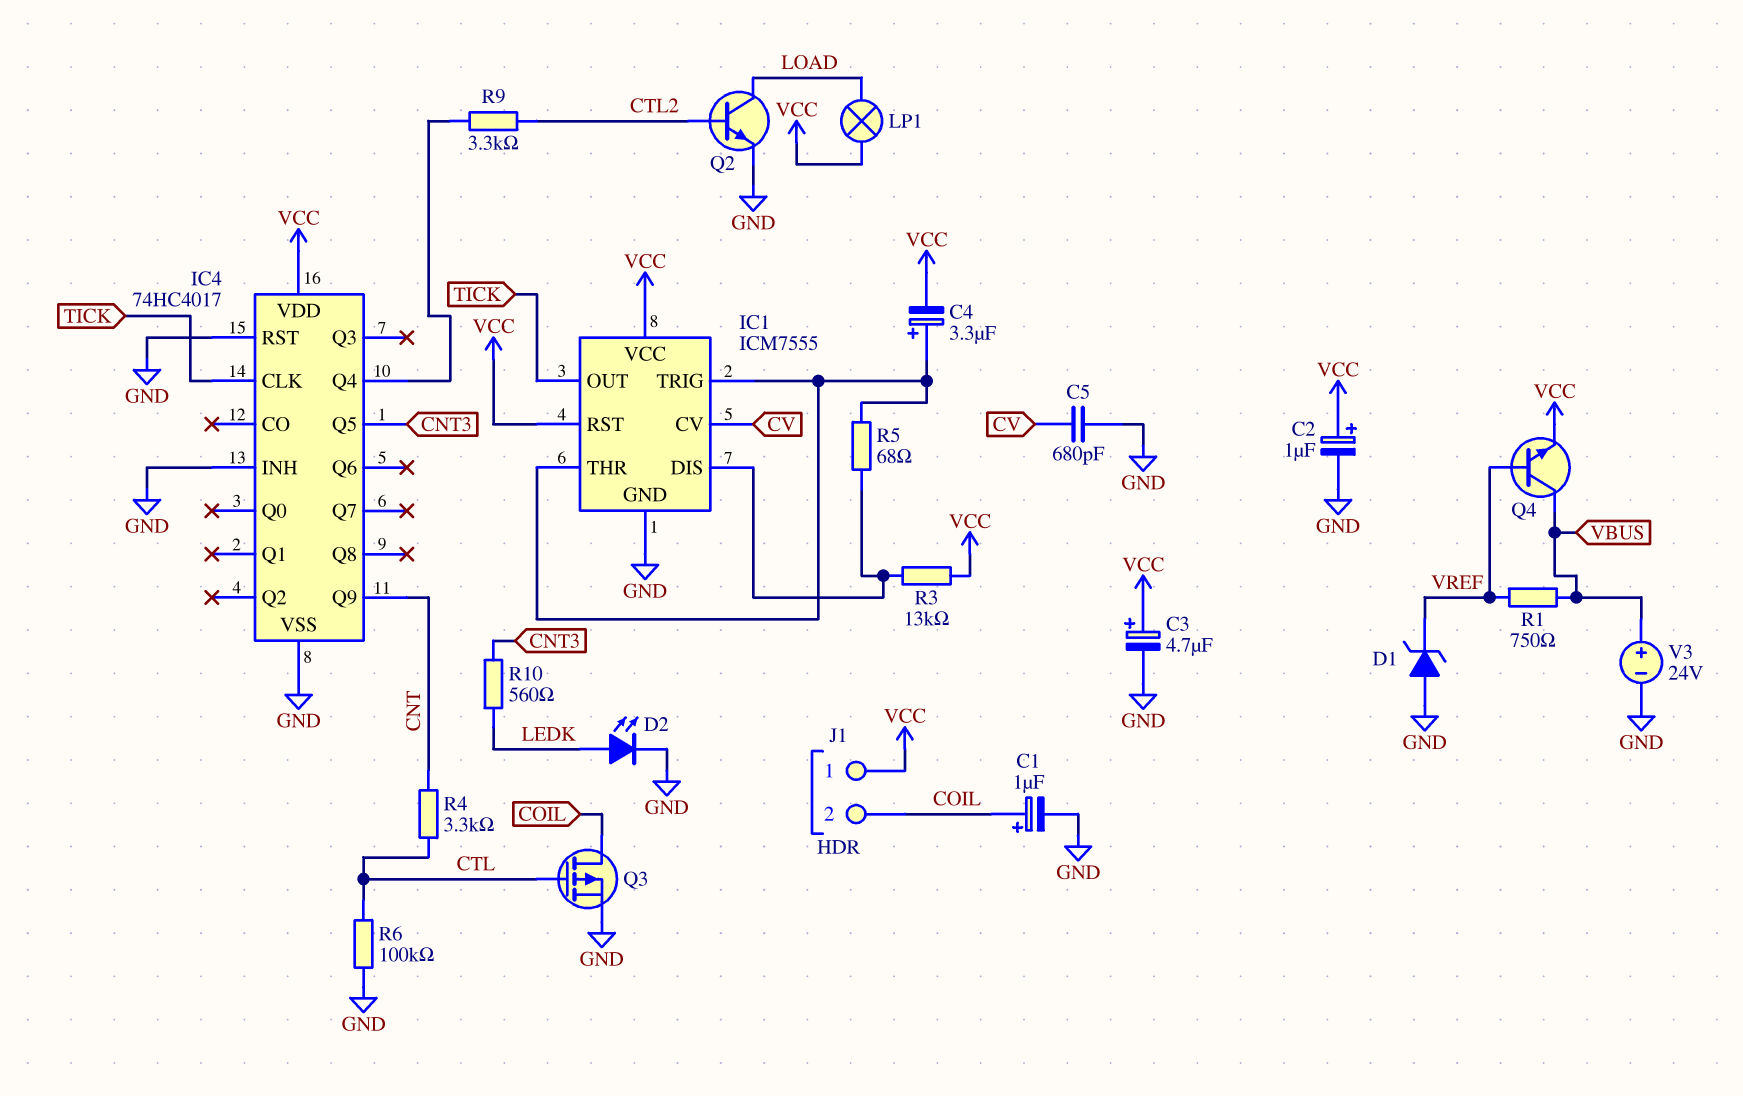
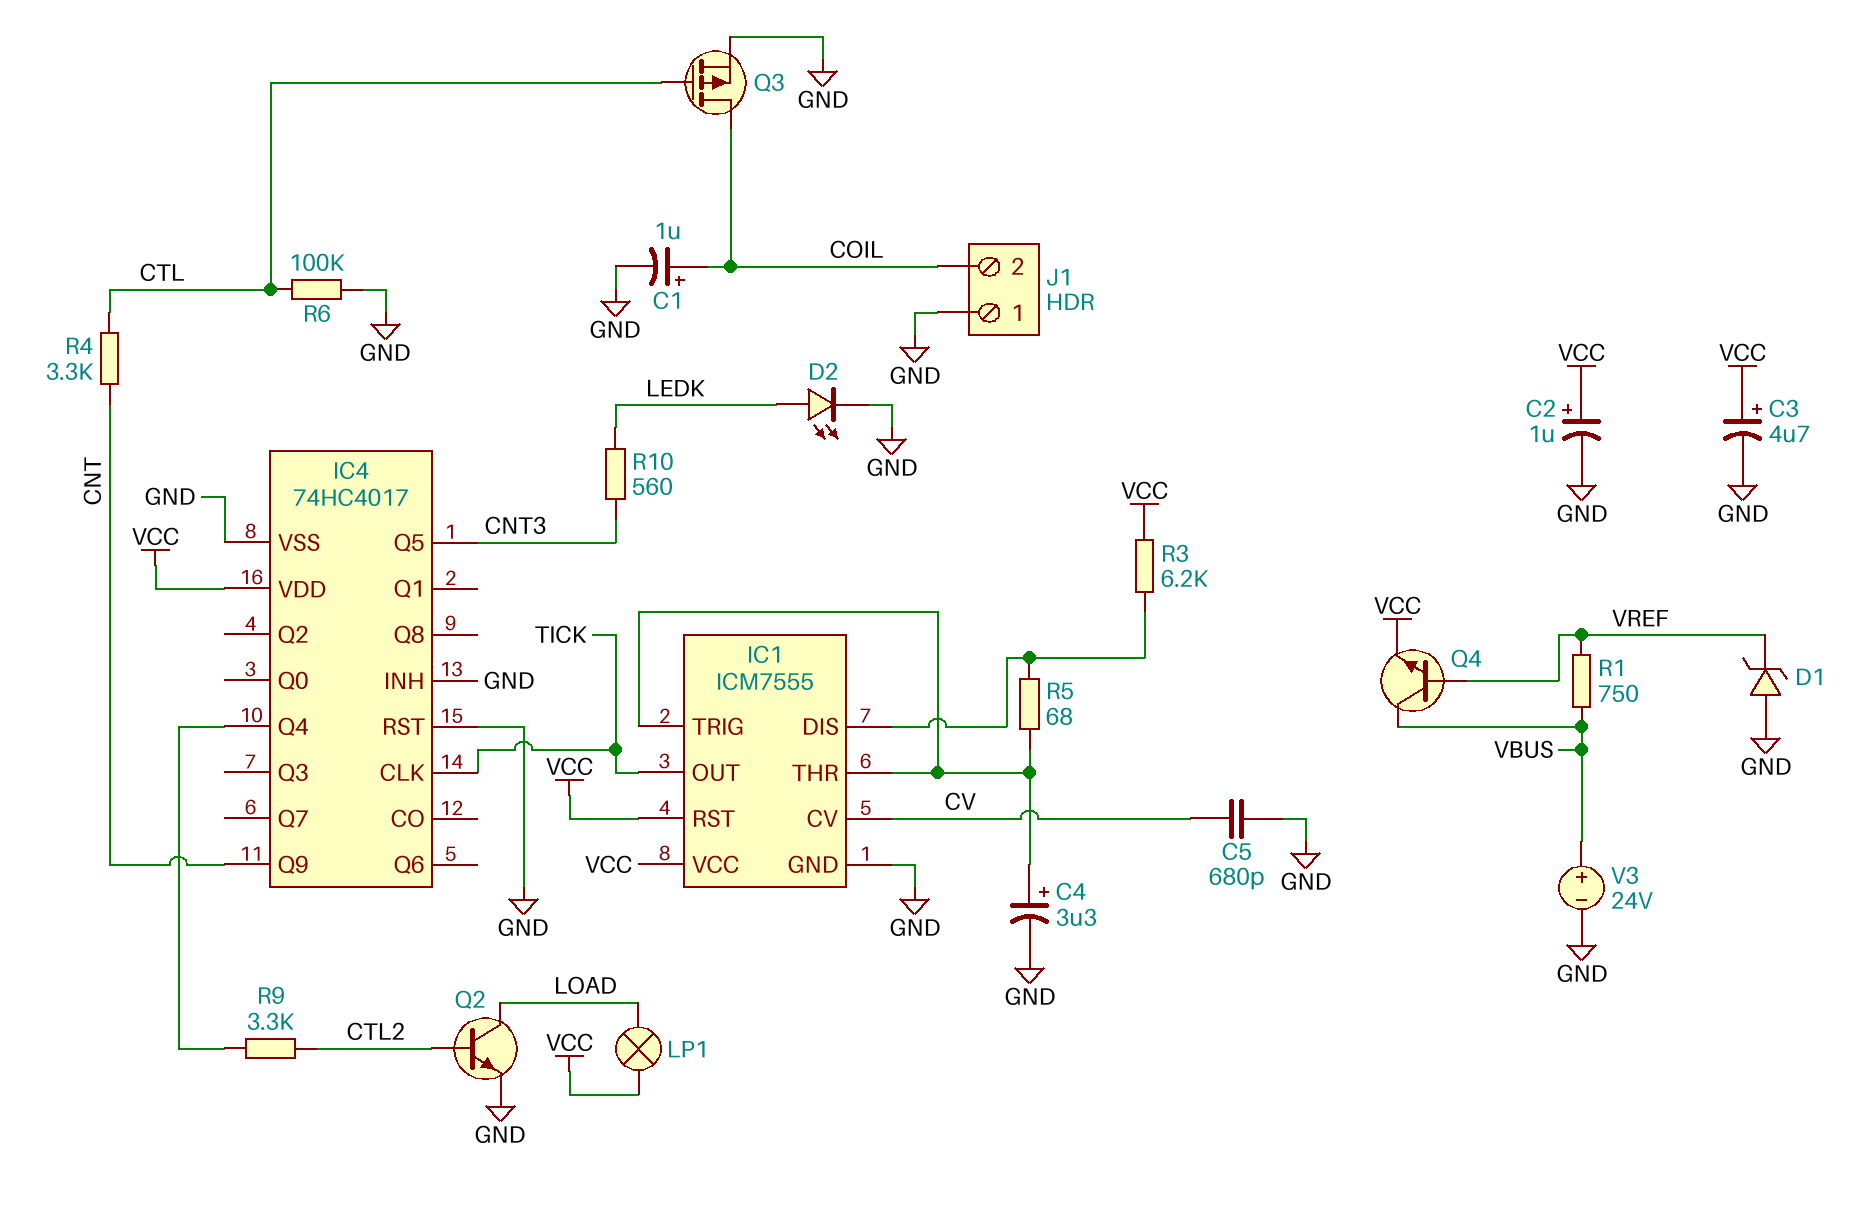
C4: 3.3uF (plus IC1/THR, minus VCC) -> 3.3uF (plus IC1/THR, minus GND)
J1 pin 1: VCC -> GND
R3: 13k (IC1/DIS, VCC) -> 6.2k (IC1/DIS, VCC)

